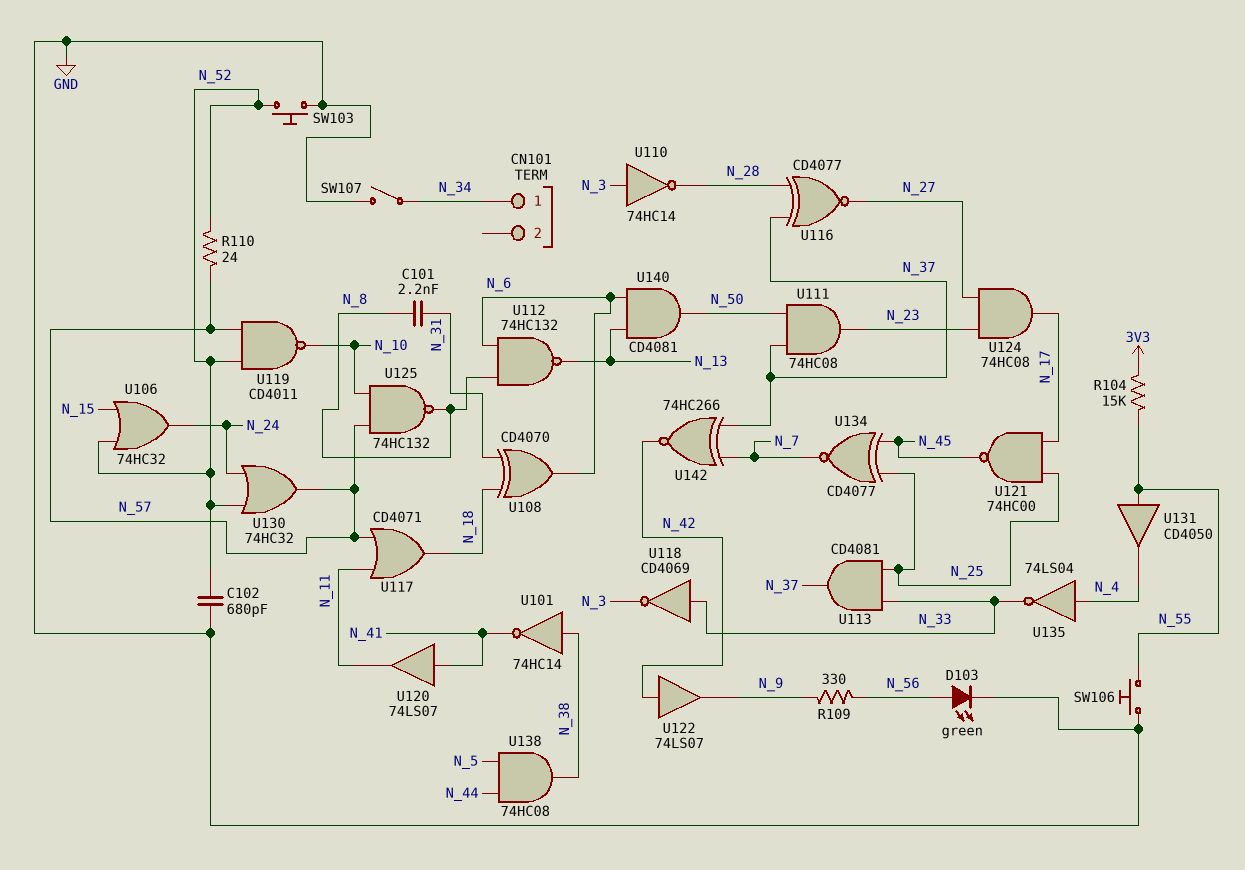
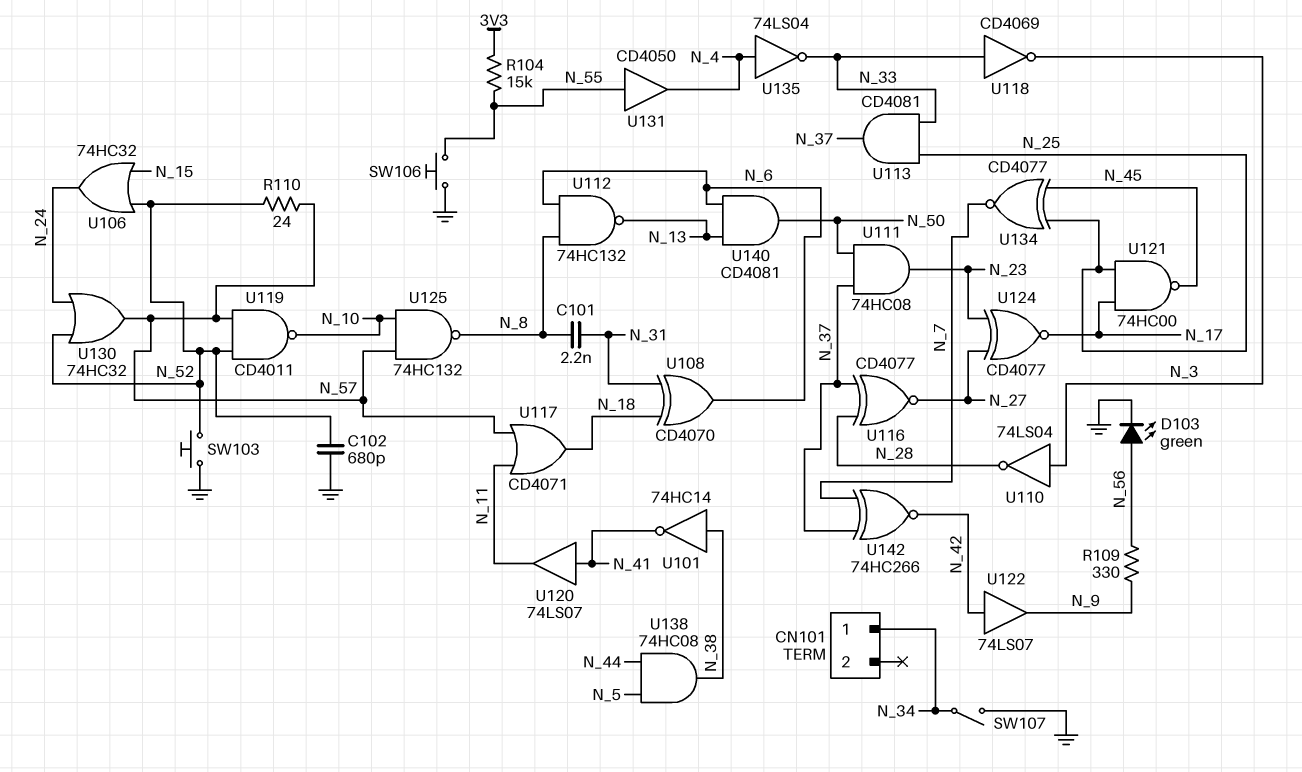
U110: NOT 74HC14 (in N_3, out N_28) -> NOT 74LS04 (in N_3, out N_28)
U124: AND 74HC08 (in N_23, in N_27, out N_17) -> XNOR CD4077 (in N_23, in N_27, out N_17)

